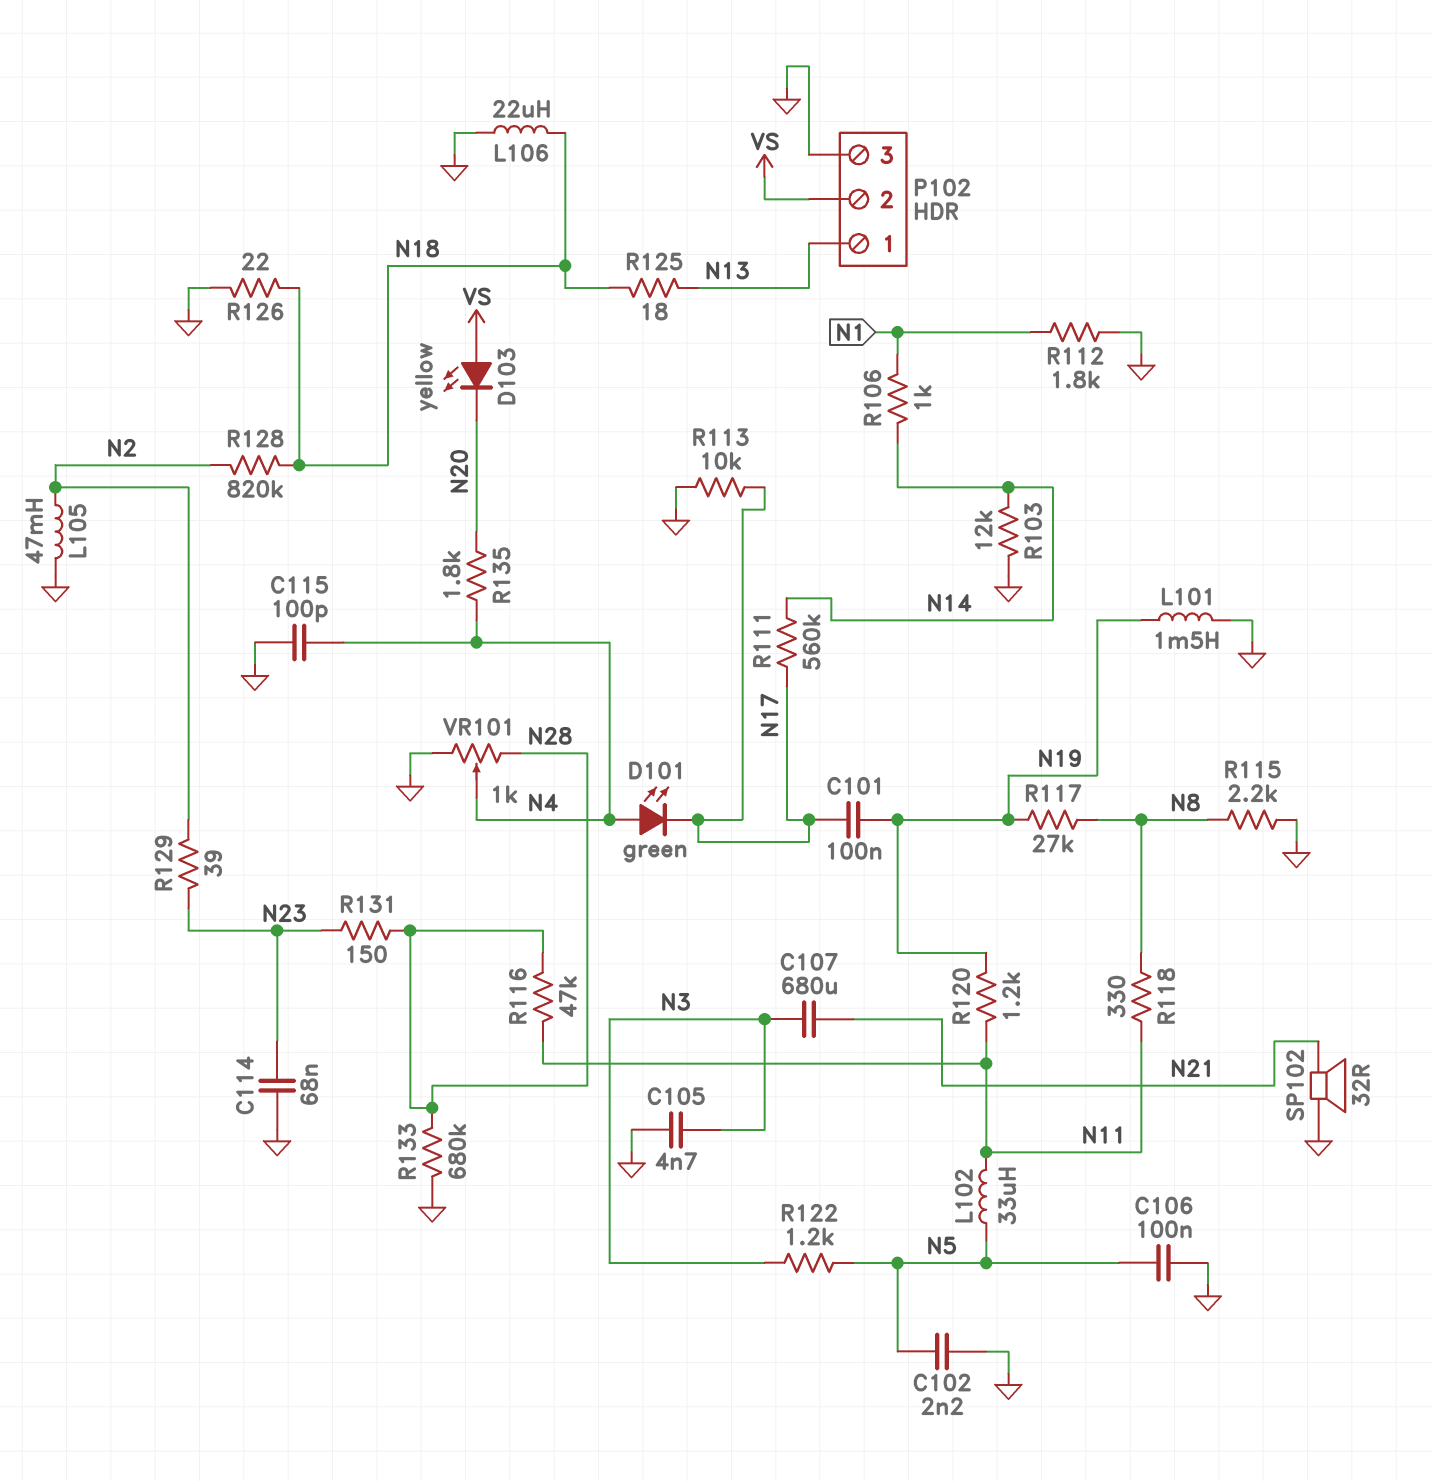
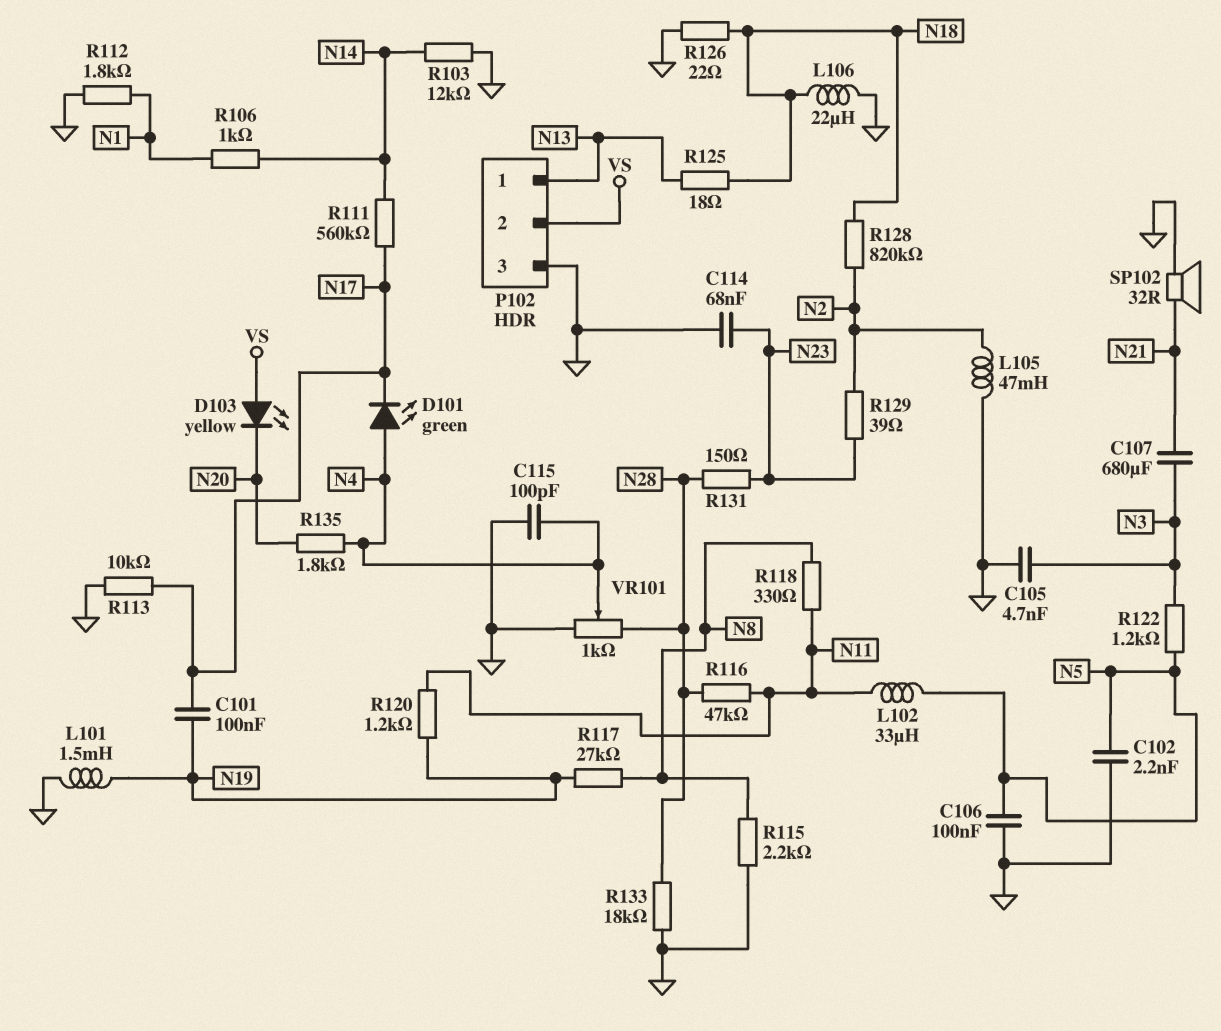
R133: 680k (GND, N28) -> 18k (GND, N28)

